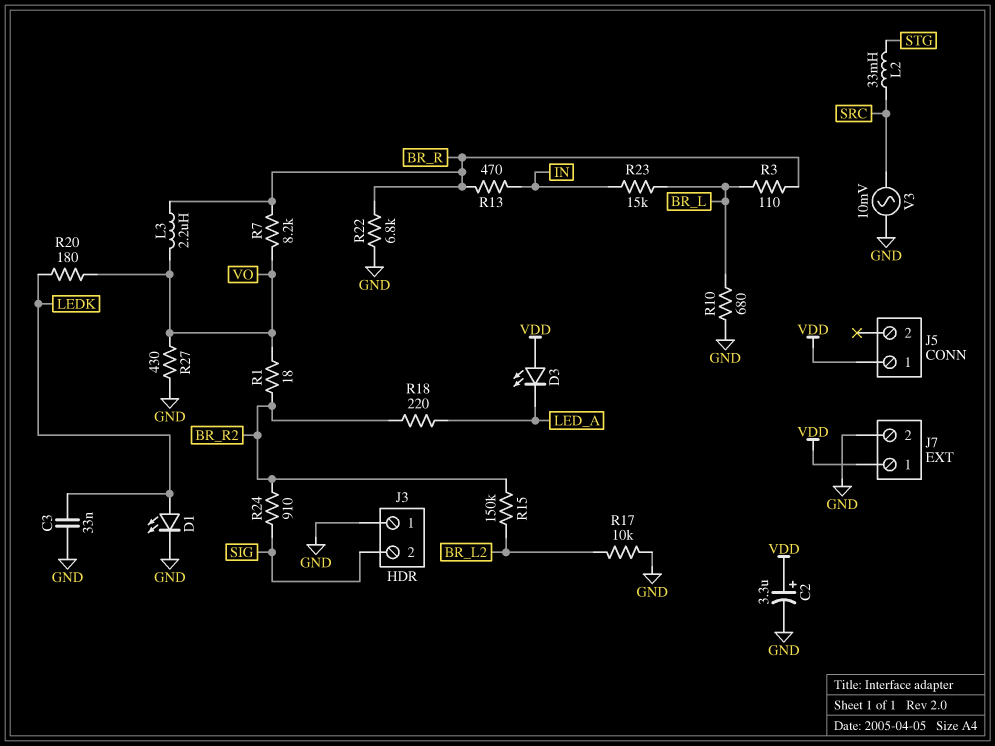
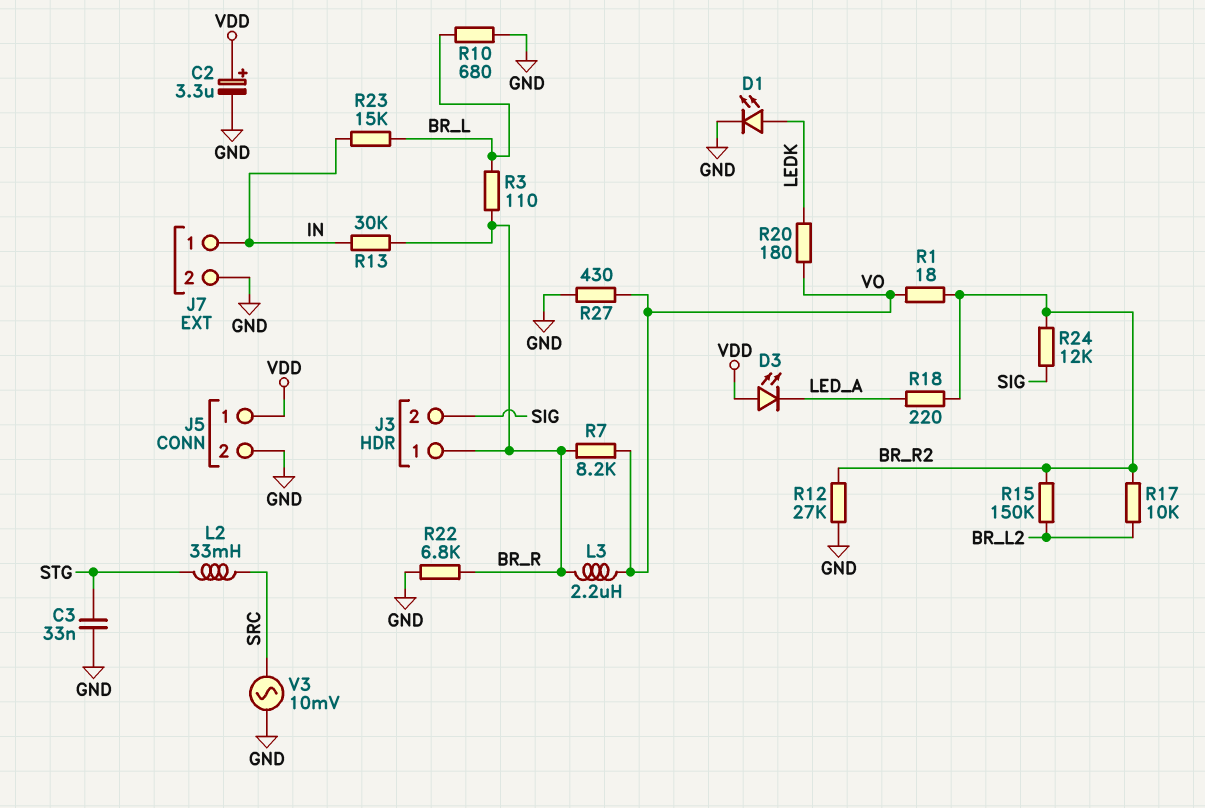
C3: 33nF (GND, LEDK) -> 33nF (GND, STG)
J3 pin 1: GND -> BR_R
J5 pin 2: none -> GND
J7 pin 1: VDD -> IN
R12: none -> 27k (BR_R2, GND)
R13: 470 (BR_R, IN) -> 30k (BR_R, IN)
R17: 10k (BR_L2, GND) -> 10k (BR_L2, BR_R2)
R24: 910 (BR_R2, SIG) -> 12k (BR_R2, SIG)

